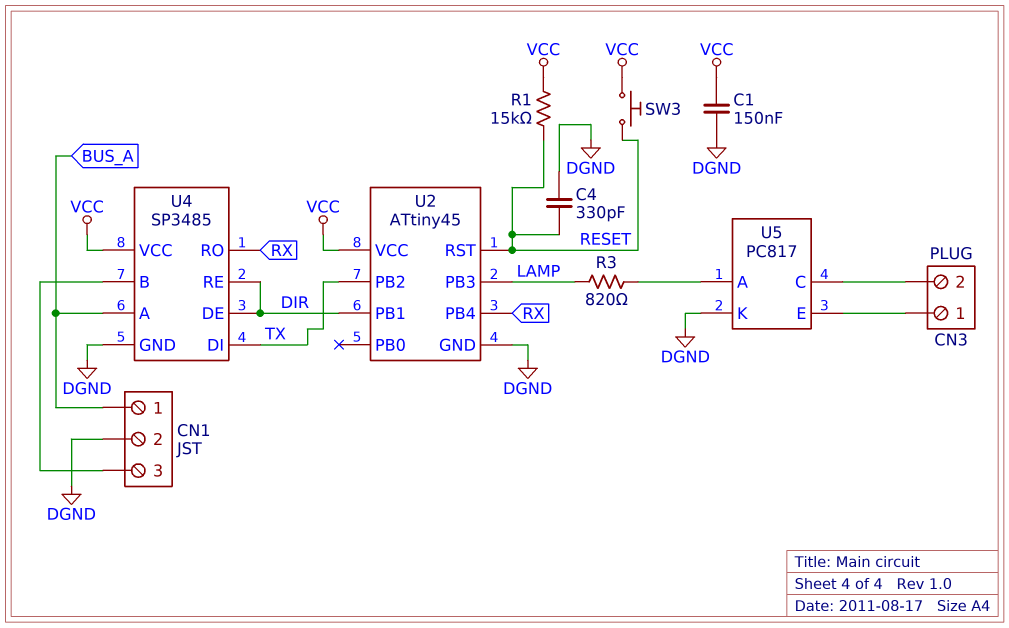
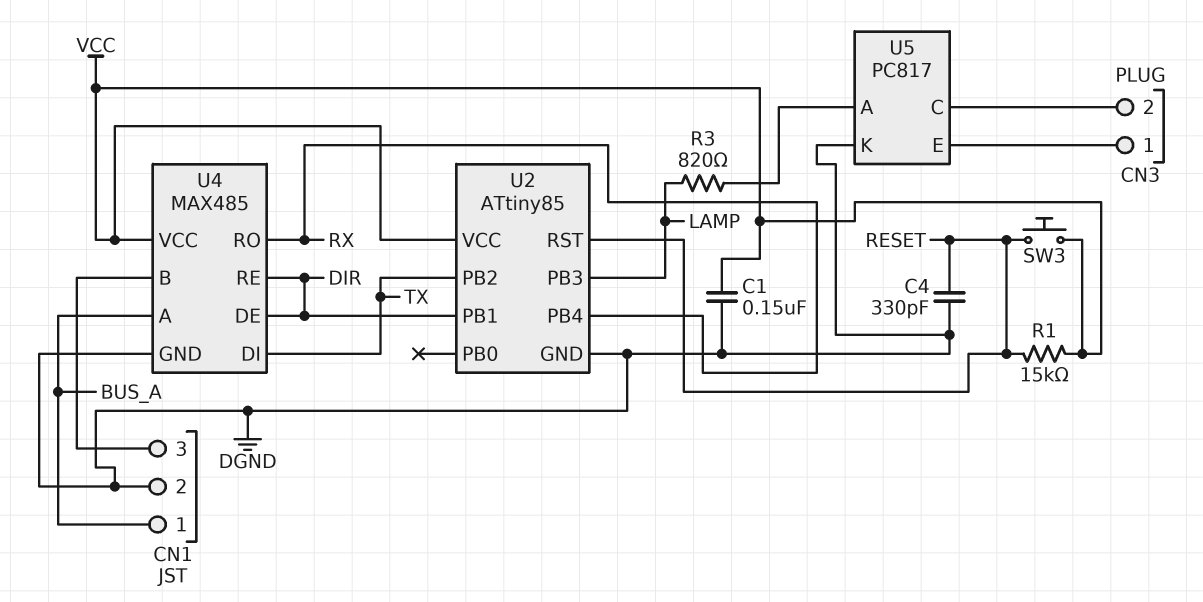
U2: ATtiny45 -> ATtiny85
U4: SP3485 -> MAX485

